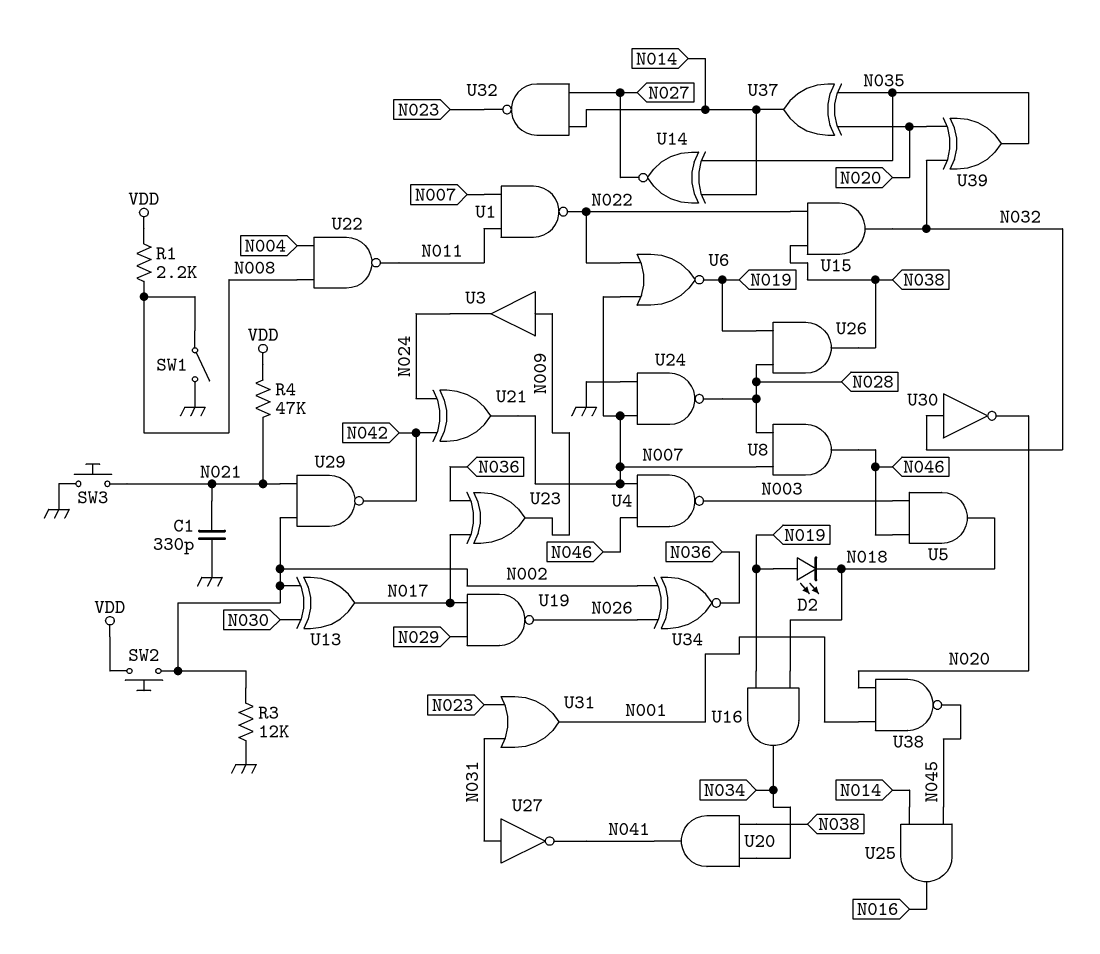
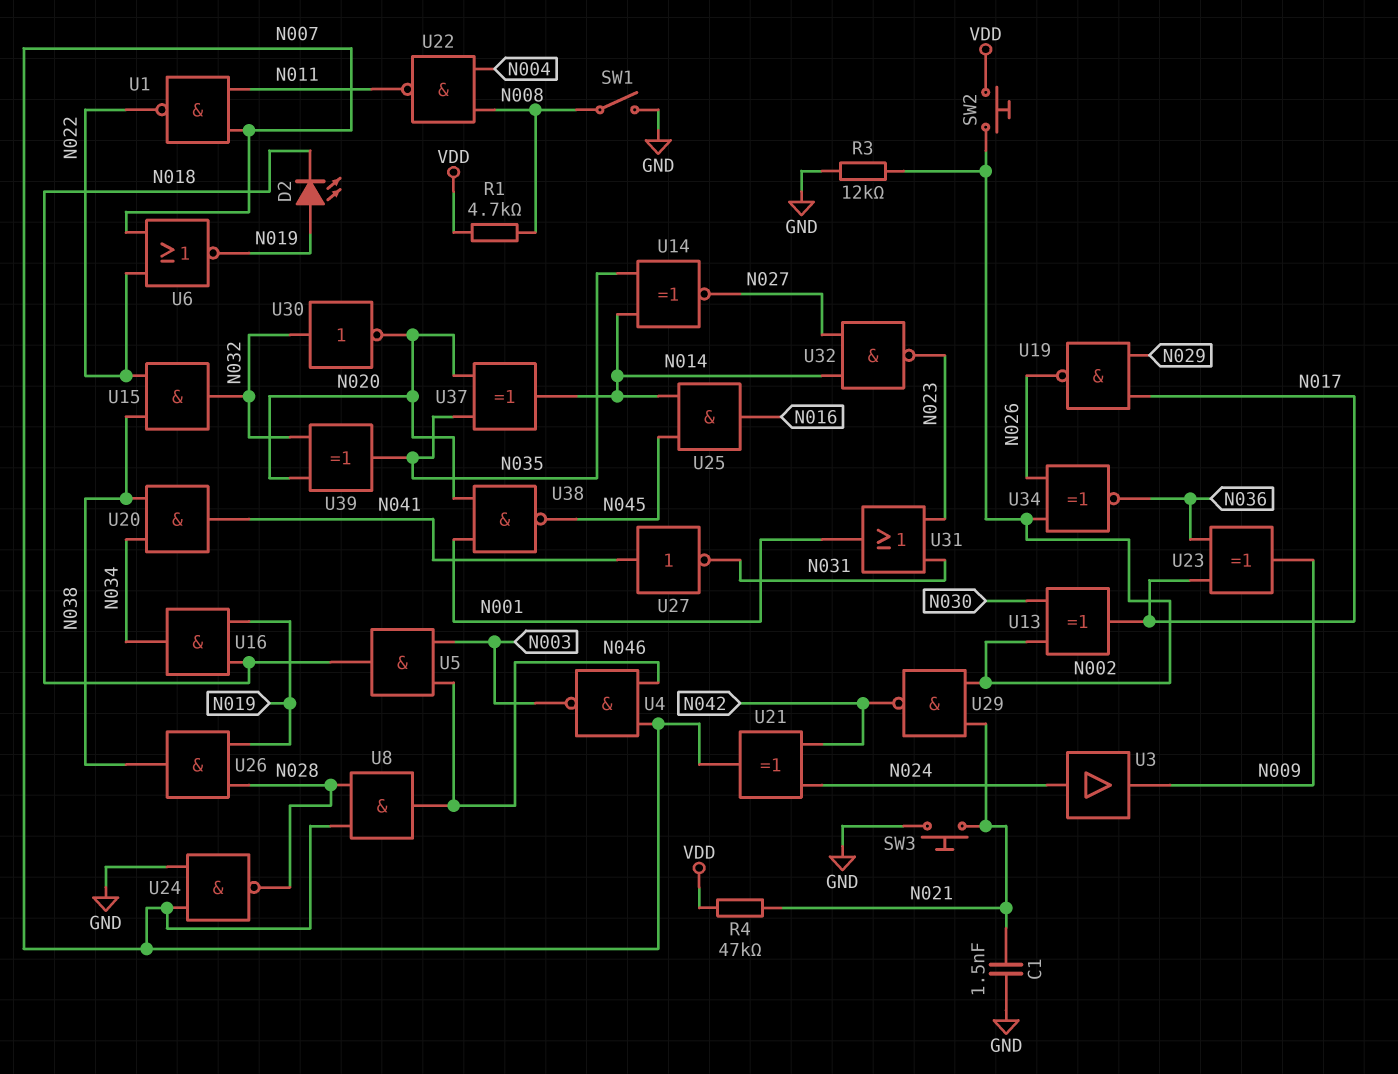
C1: 330pF (GND, N021) -> 1.5nF (GND, N021)
R1: 2.2k (N008, VDD) -> 4.7k (N008, VDD)
U3: buffer (in N009, out N024) -> buffer (in N024, out N009)
U27: NOT (in N031, out N041) -> NOT (in N041, out N031)

